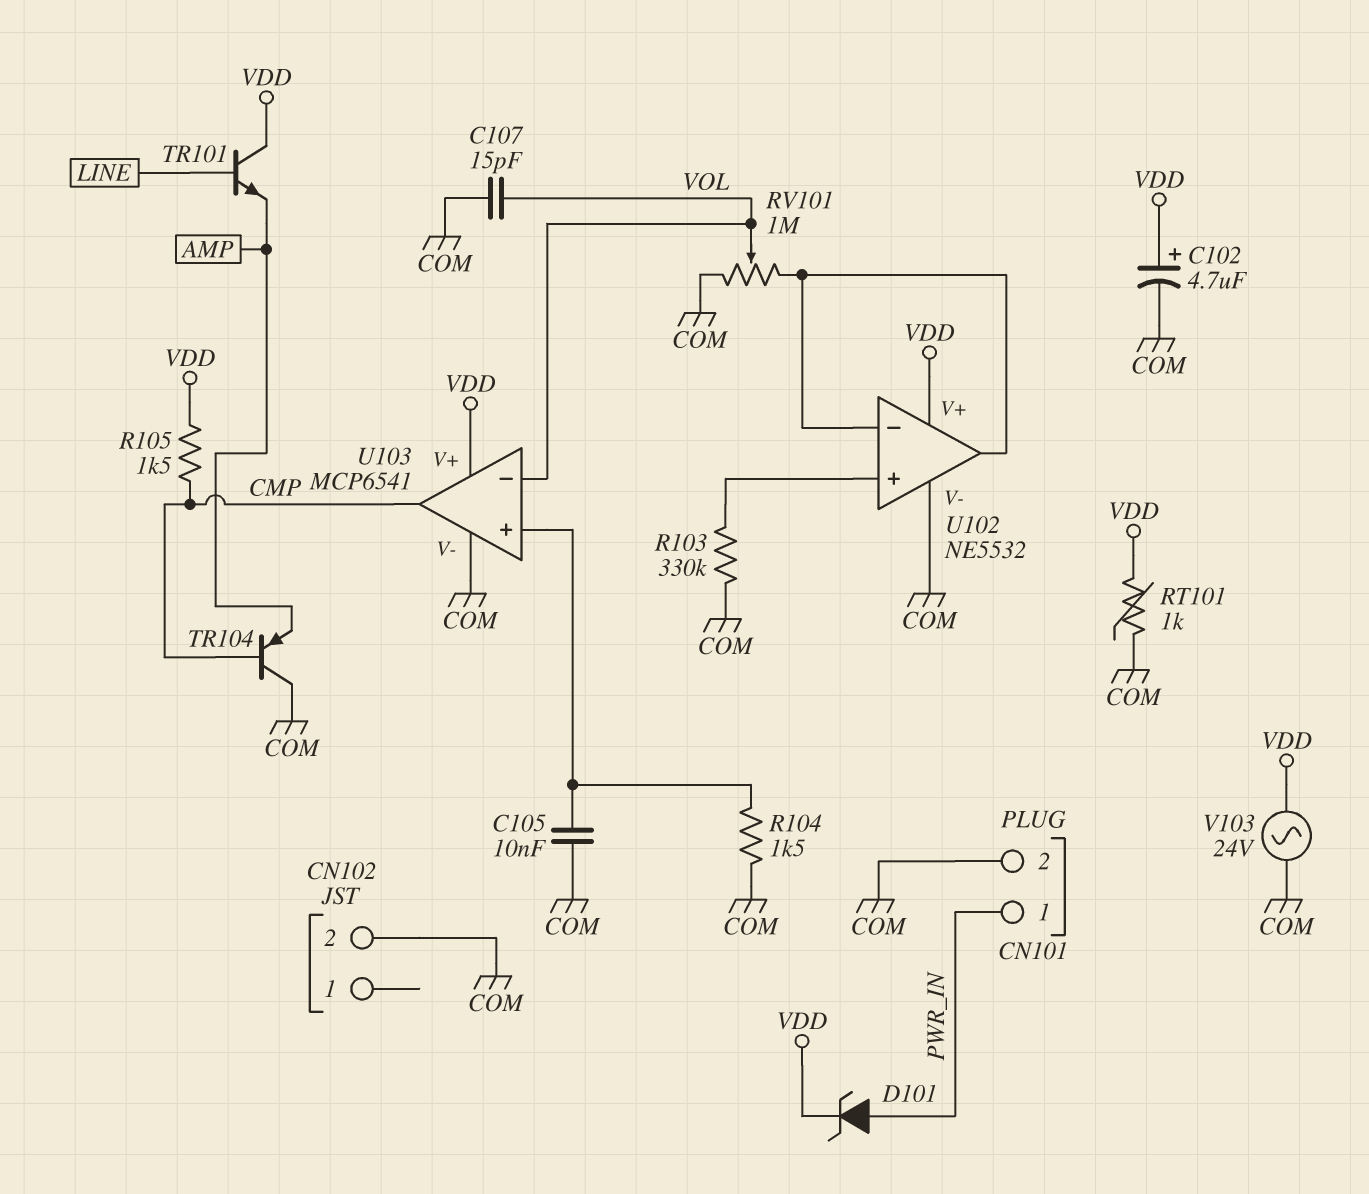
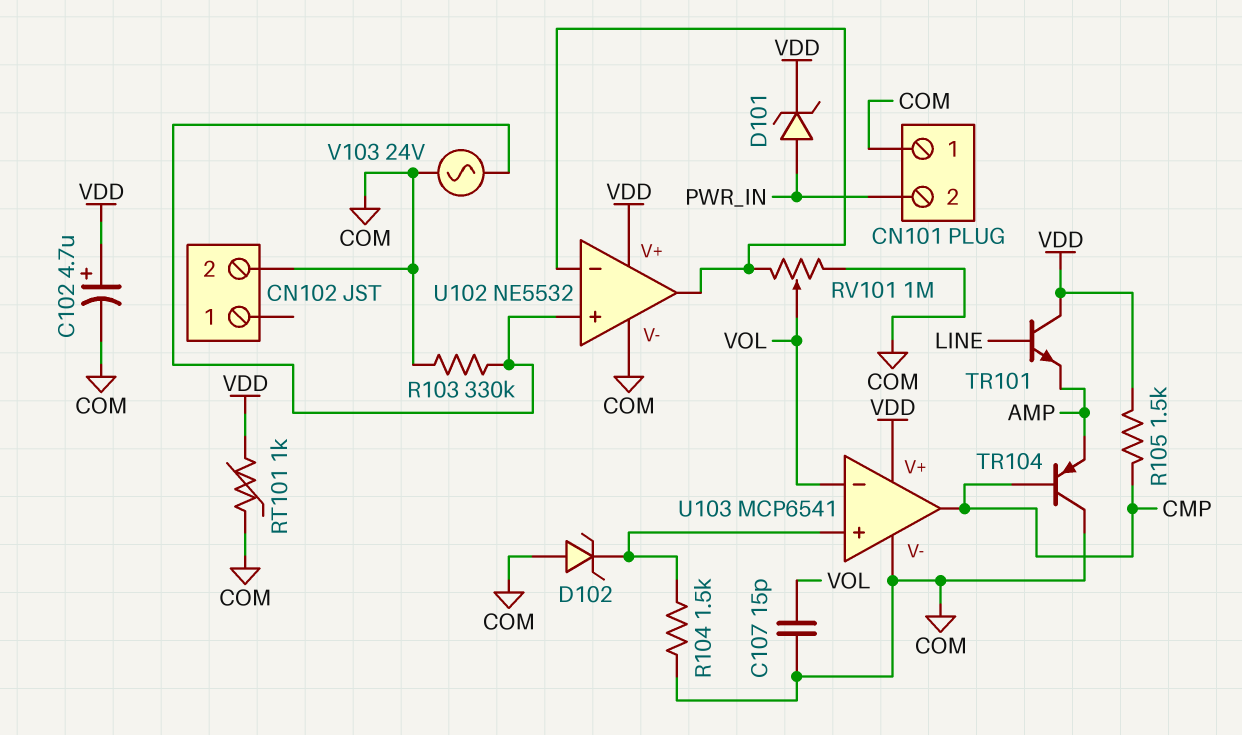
C105: 10nF (COM, U103/in+) -> none
CN101 pin 1: PWR_IN -> COM
CN101 pin 2: COM -> PWR_IN
D102: none -> zener (A COM, K U103/in+)
V103: AC 24V (COM, VDD) -> AC 24V (COM, U102/in+)

